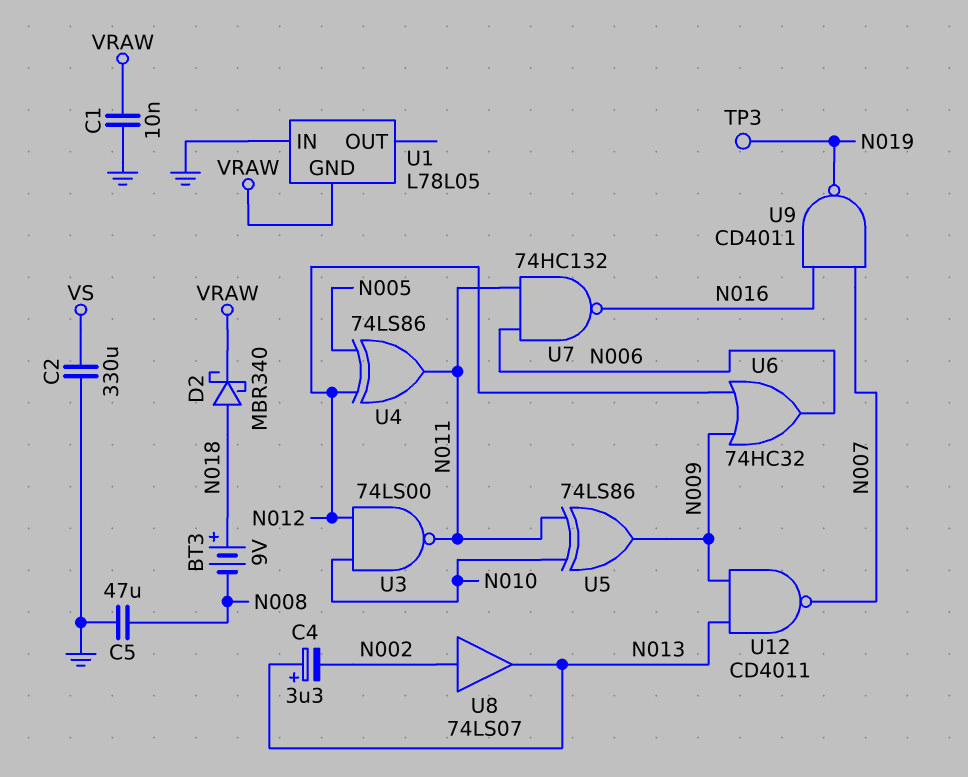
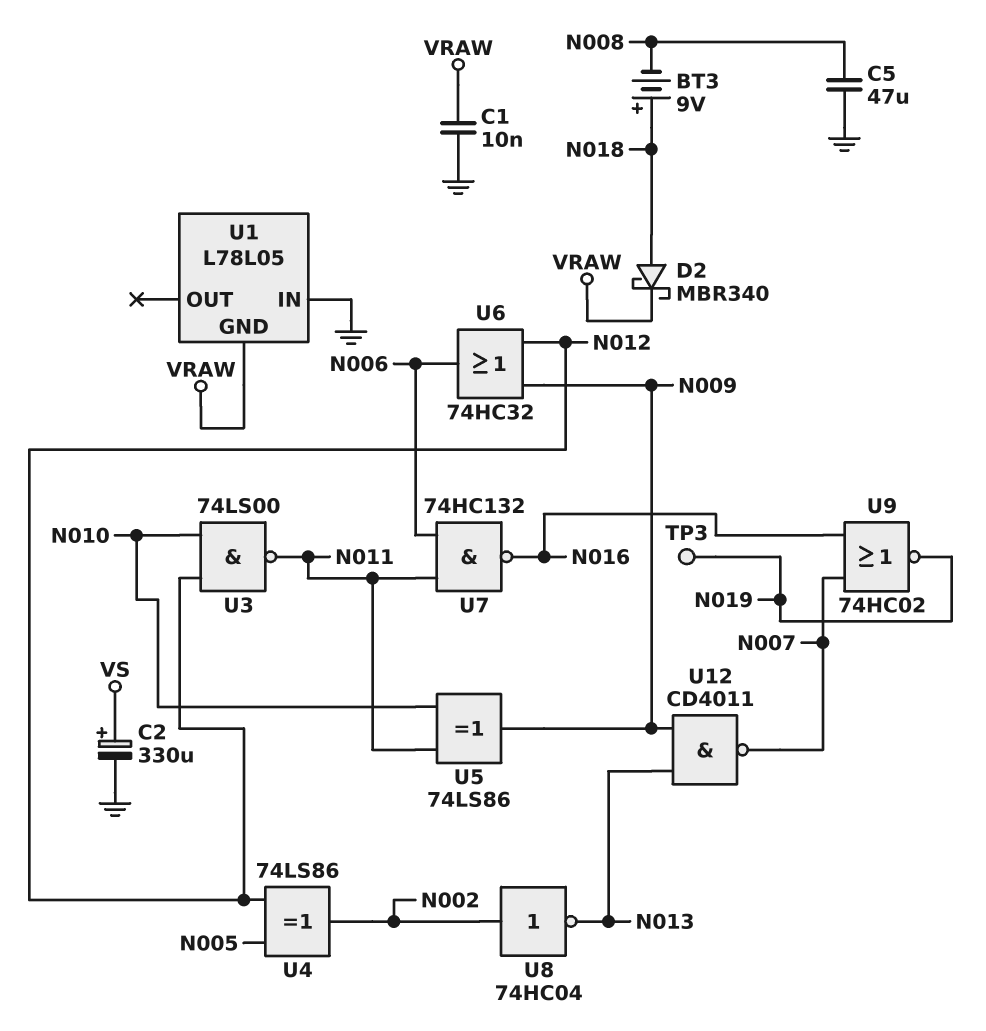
C2: 330uF (GND, VS) -> 330uF (plus VS, minus GND)
C4: 3.3uF (plus N013, minus N002) -> none
U4: XOR 74LS86 (in N005, in N012, out N011) -> XOR 74LS86 (in N005, in N012, out N002)
U8: buffer 74LS07 (in N002, out N013) -> NOT 74HC04 (in N002, out N013)
U9: NAND CD4011 (in N007, in N016, out N019) -> NOR 74HC02 (in N007, in N016, out N019)

